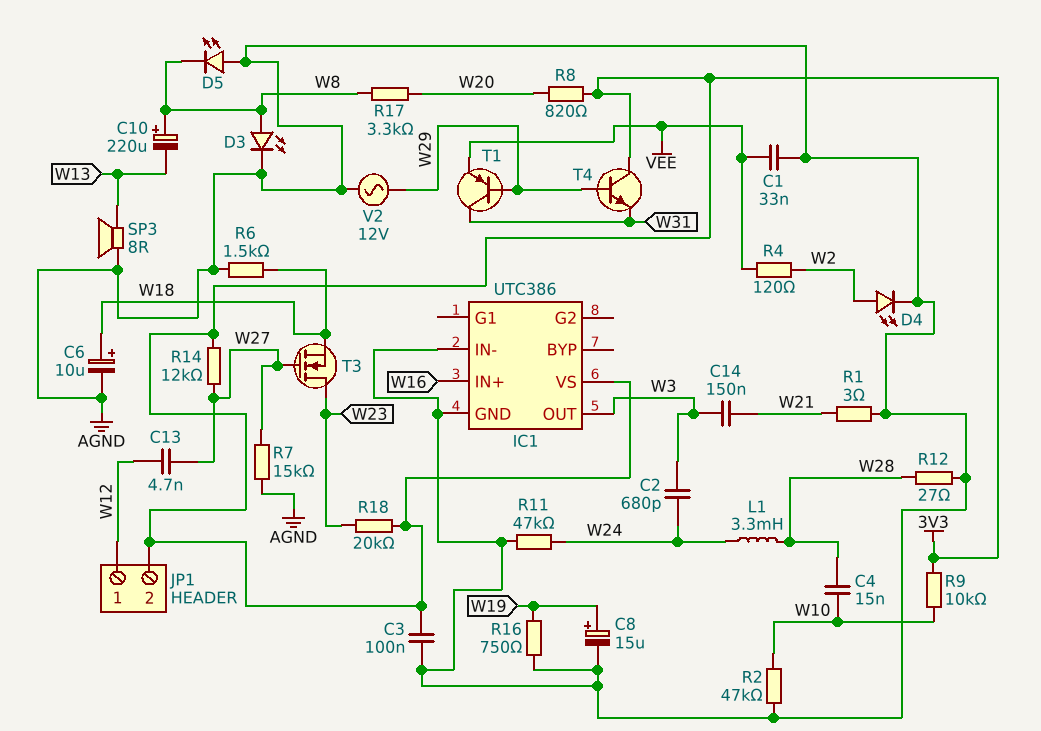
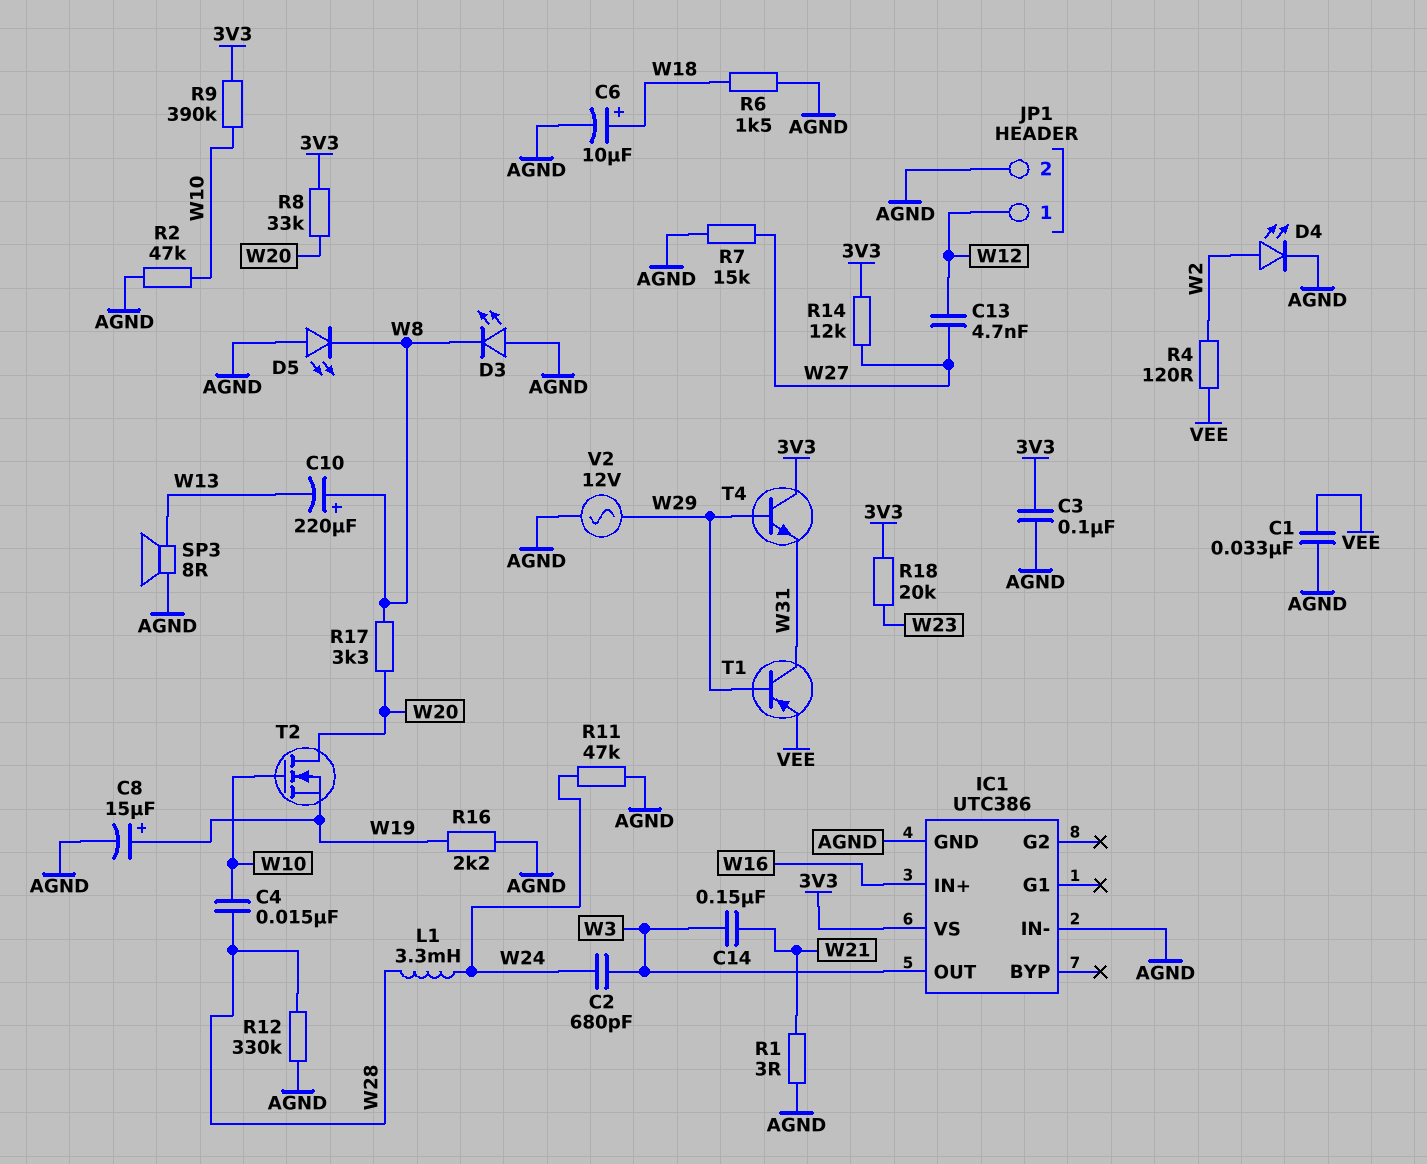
D3: LED (A W8, K AGND) -> LED (A AGND, K W8)
JP1 pin 2: 3V3 -> AGND
R8: 820 (3V3, W20) -> 33k (3V3, W20)
R9: 10k (3V3, W10) -> 390k (3V3, W10)
R12: 27 (AGND, W28) -> 330k (AGND, W28)
R16: 750 (AGND, W19) -> 2.2k (AGND, W19)
T2: none -> NMOS (G W10, D W20, S W19)
T3: NMOS (G W27, D W23, S W18) -> none

